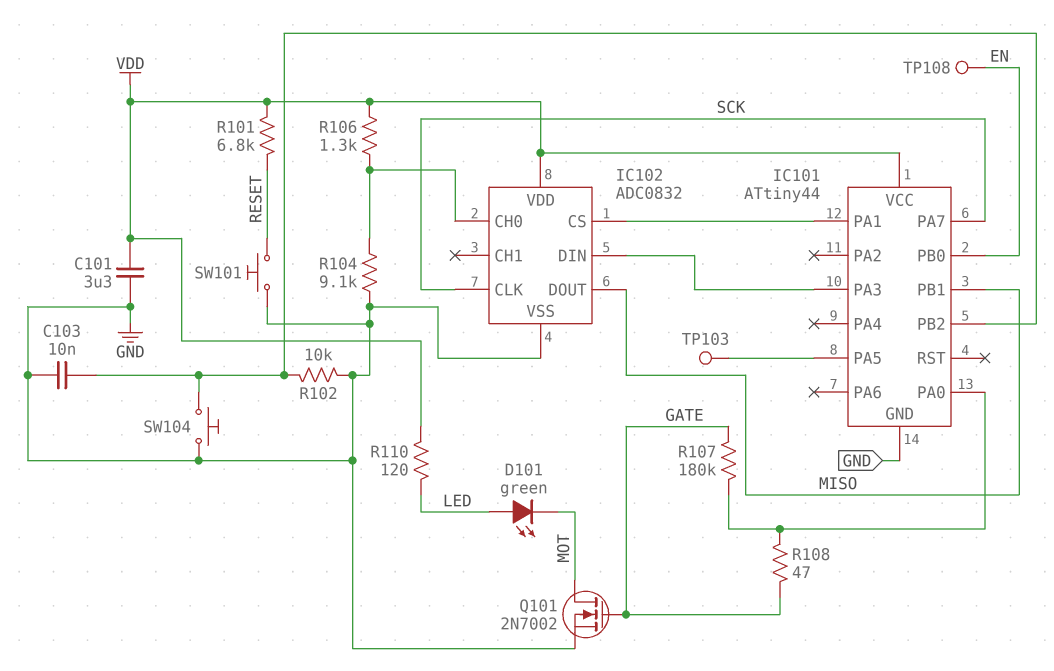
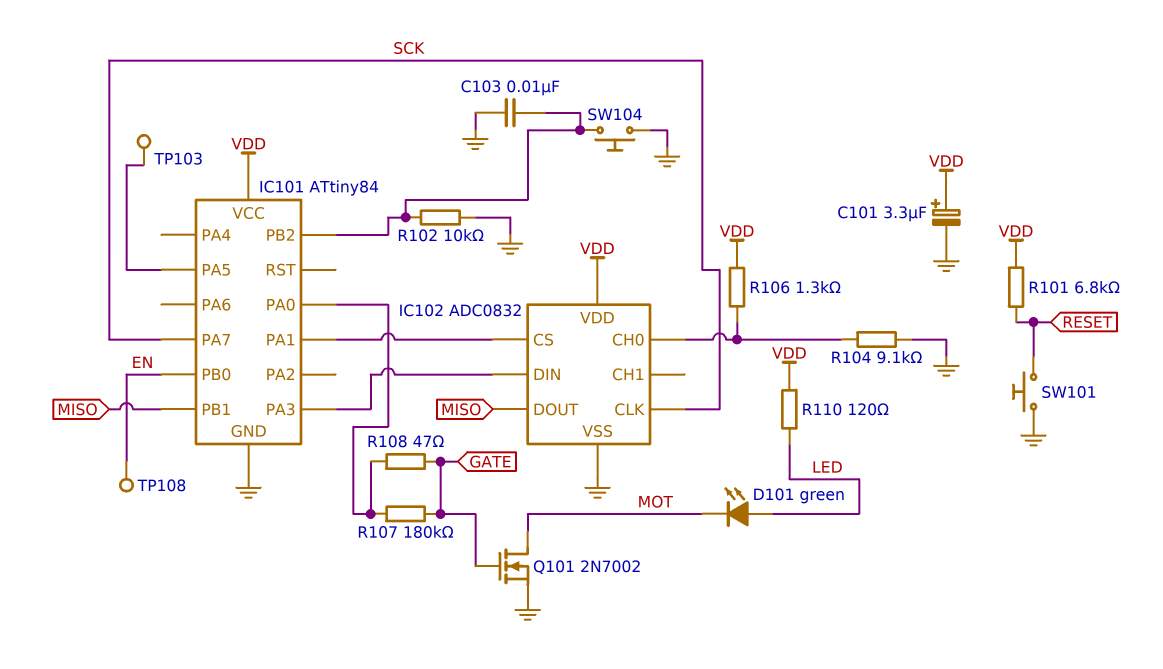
C101: 3.3uF (GND, VDD) -> 3.3uF (plus VDD, minus GND)
IC101: ATtiny44 -> ATtiny84

